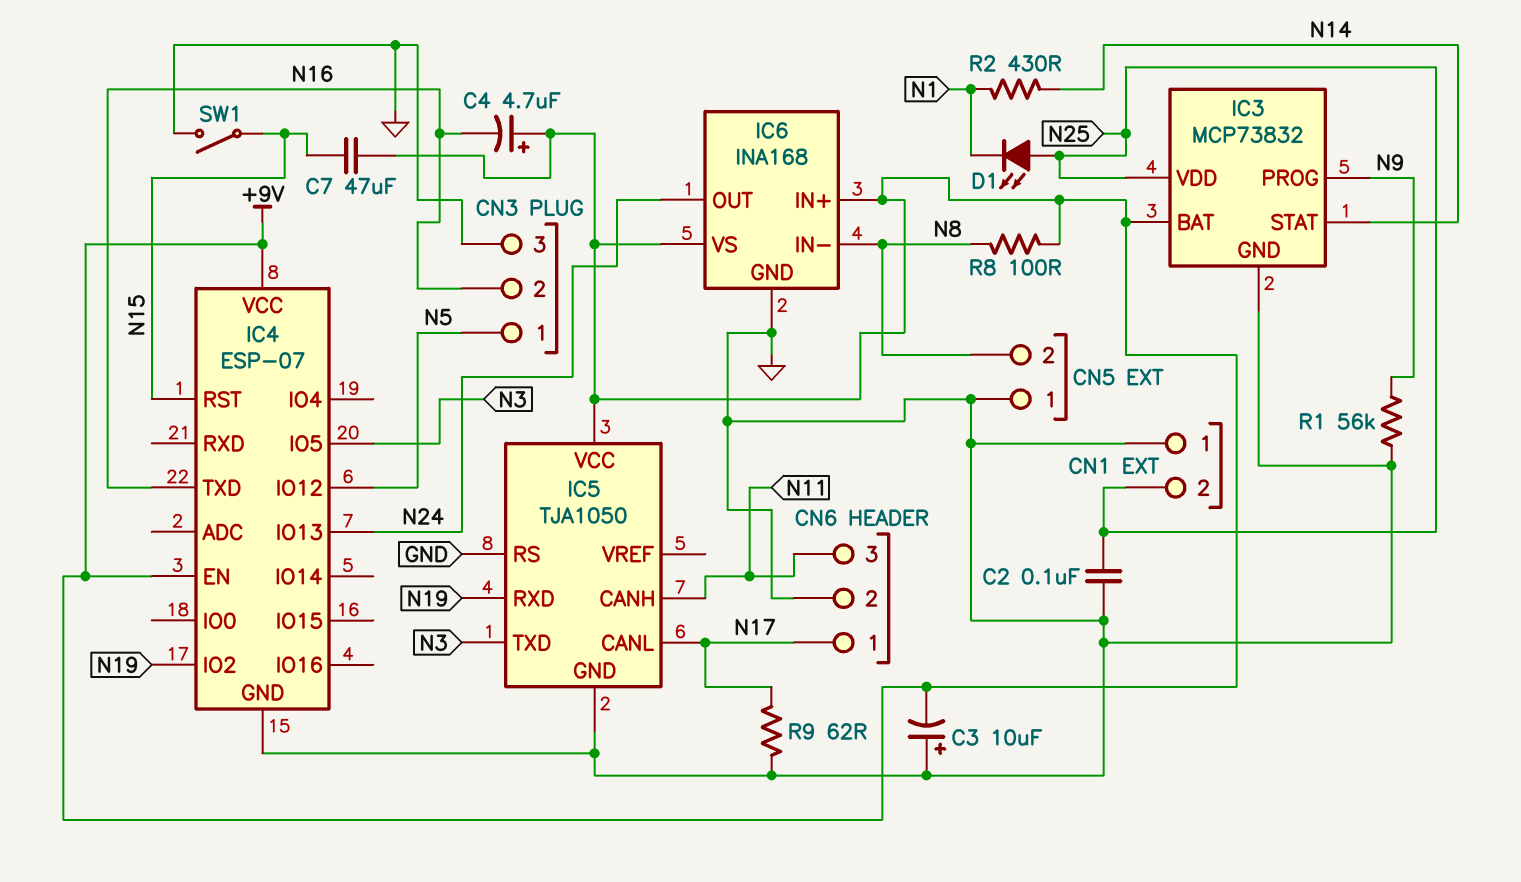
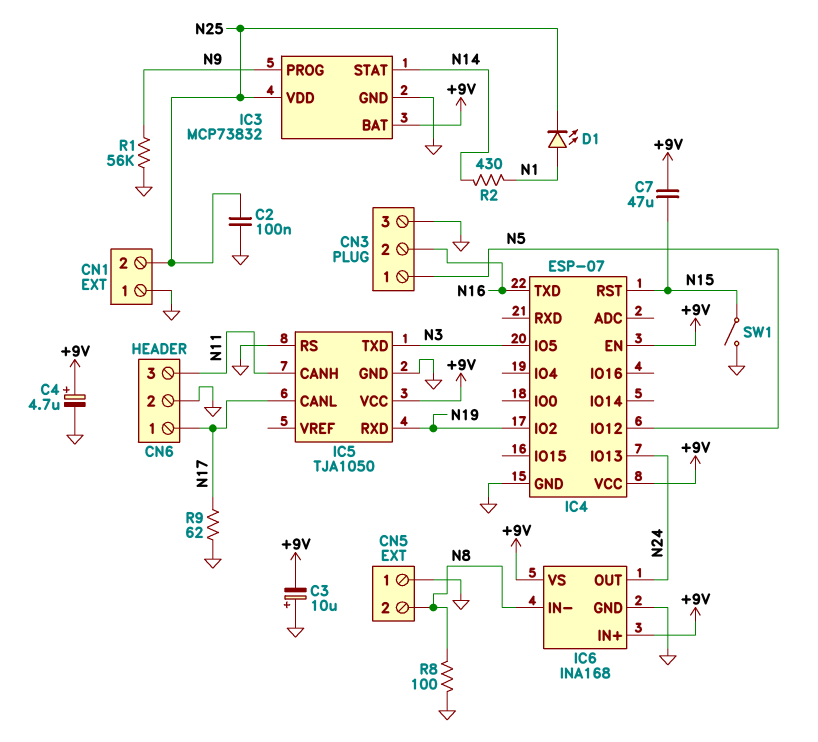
C4: 4.7uF (plus +9V, minus N16) -> 4.7uF (plus +9V, minus GND)
D1: LED (A N25, K N1) -> LED (A N1, K N25)
R8: 100 (+9V, N8) -> 100 (GND, N8)

